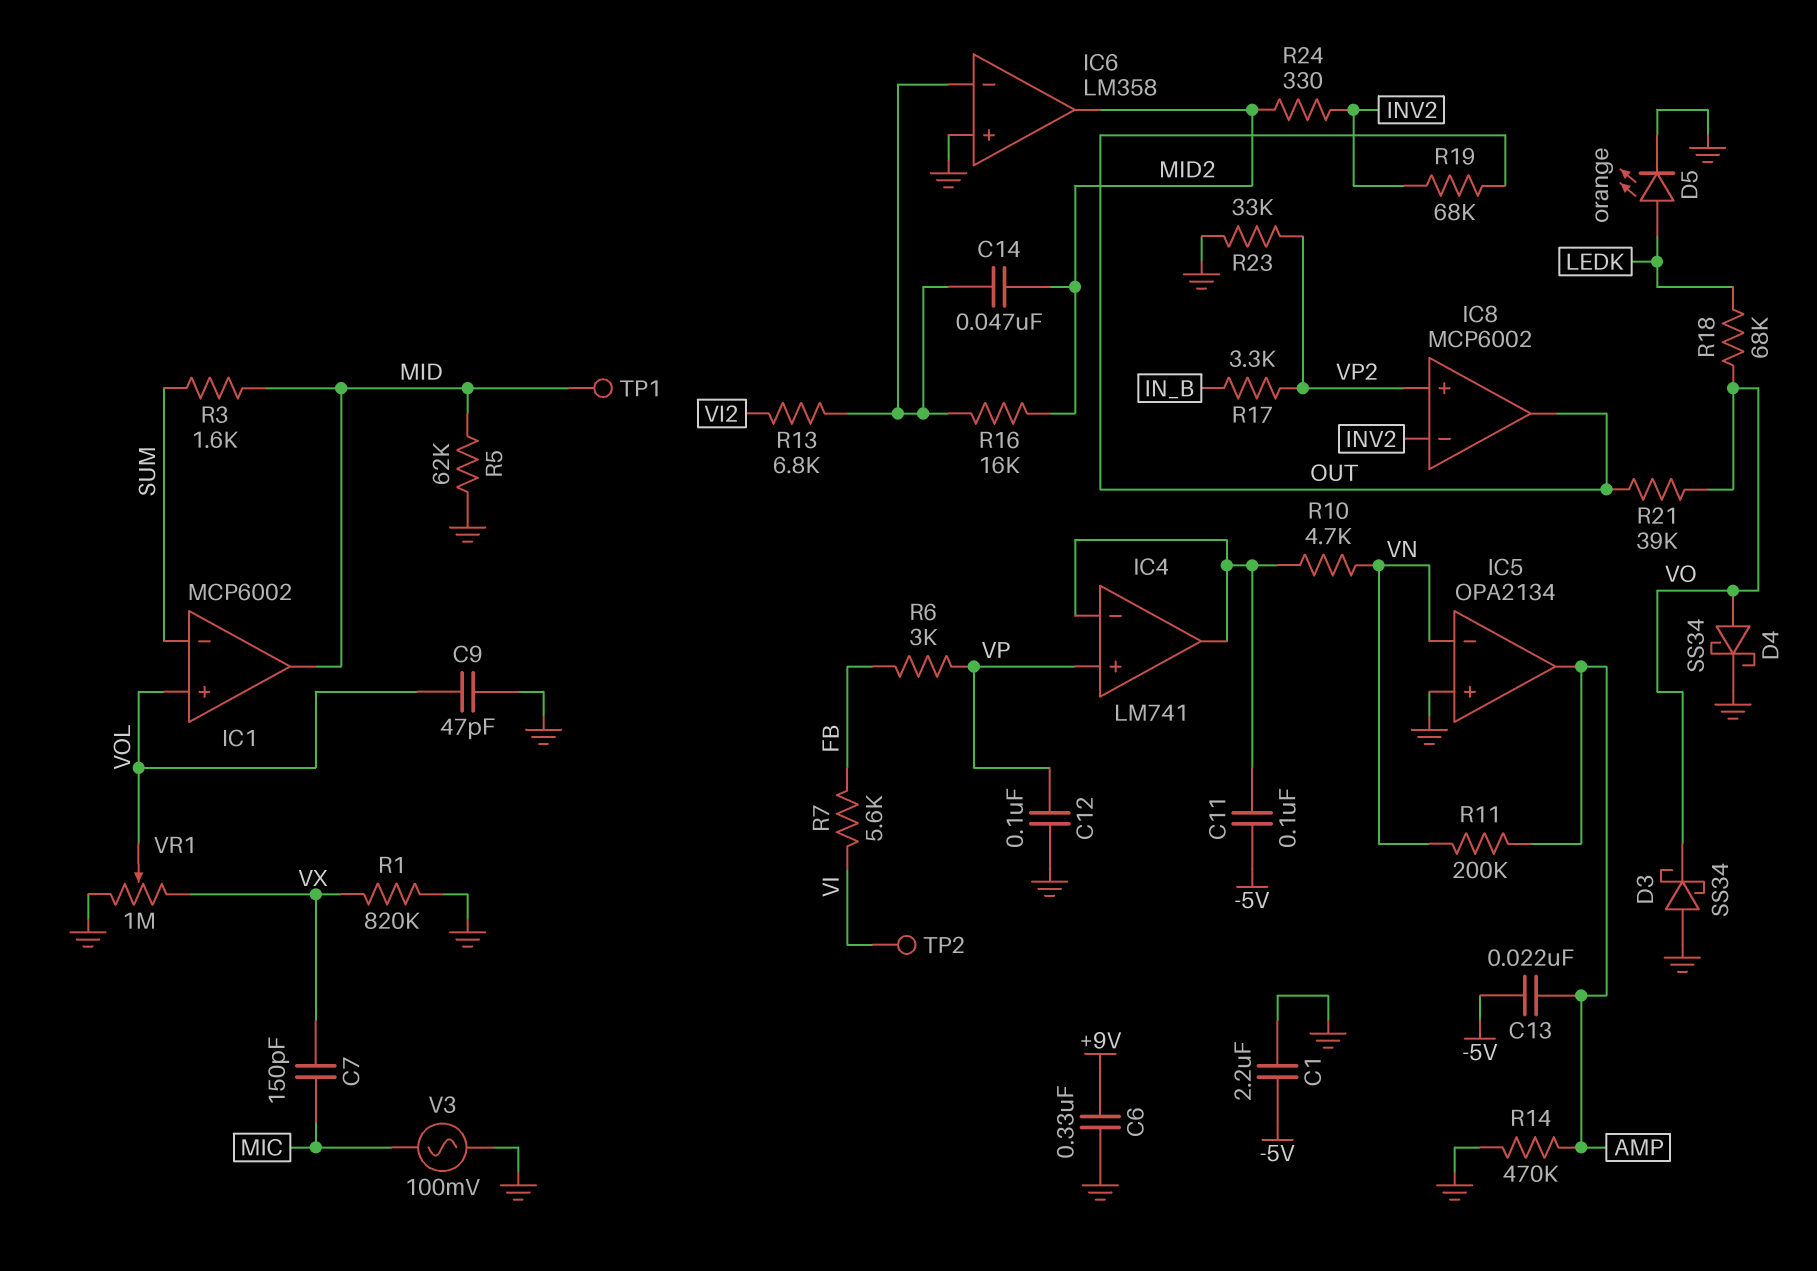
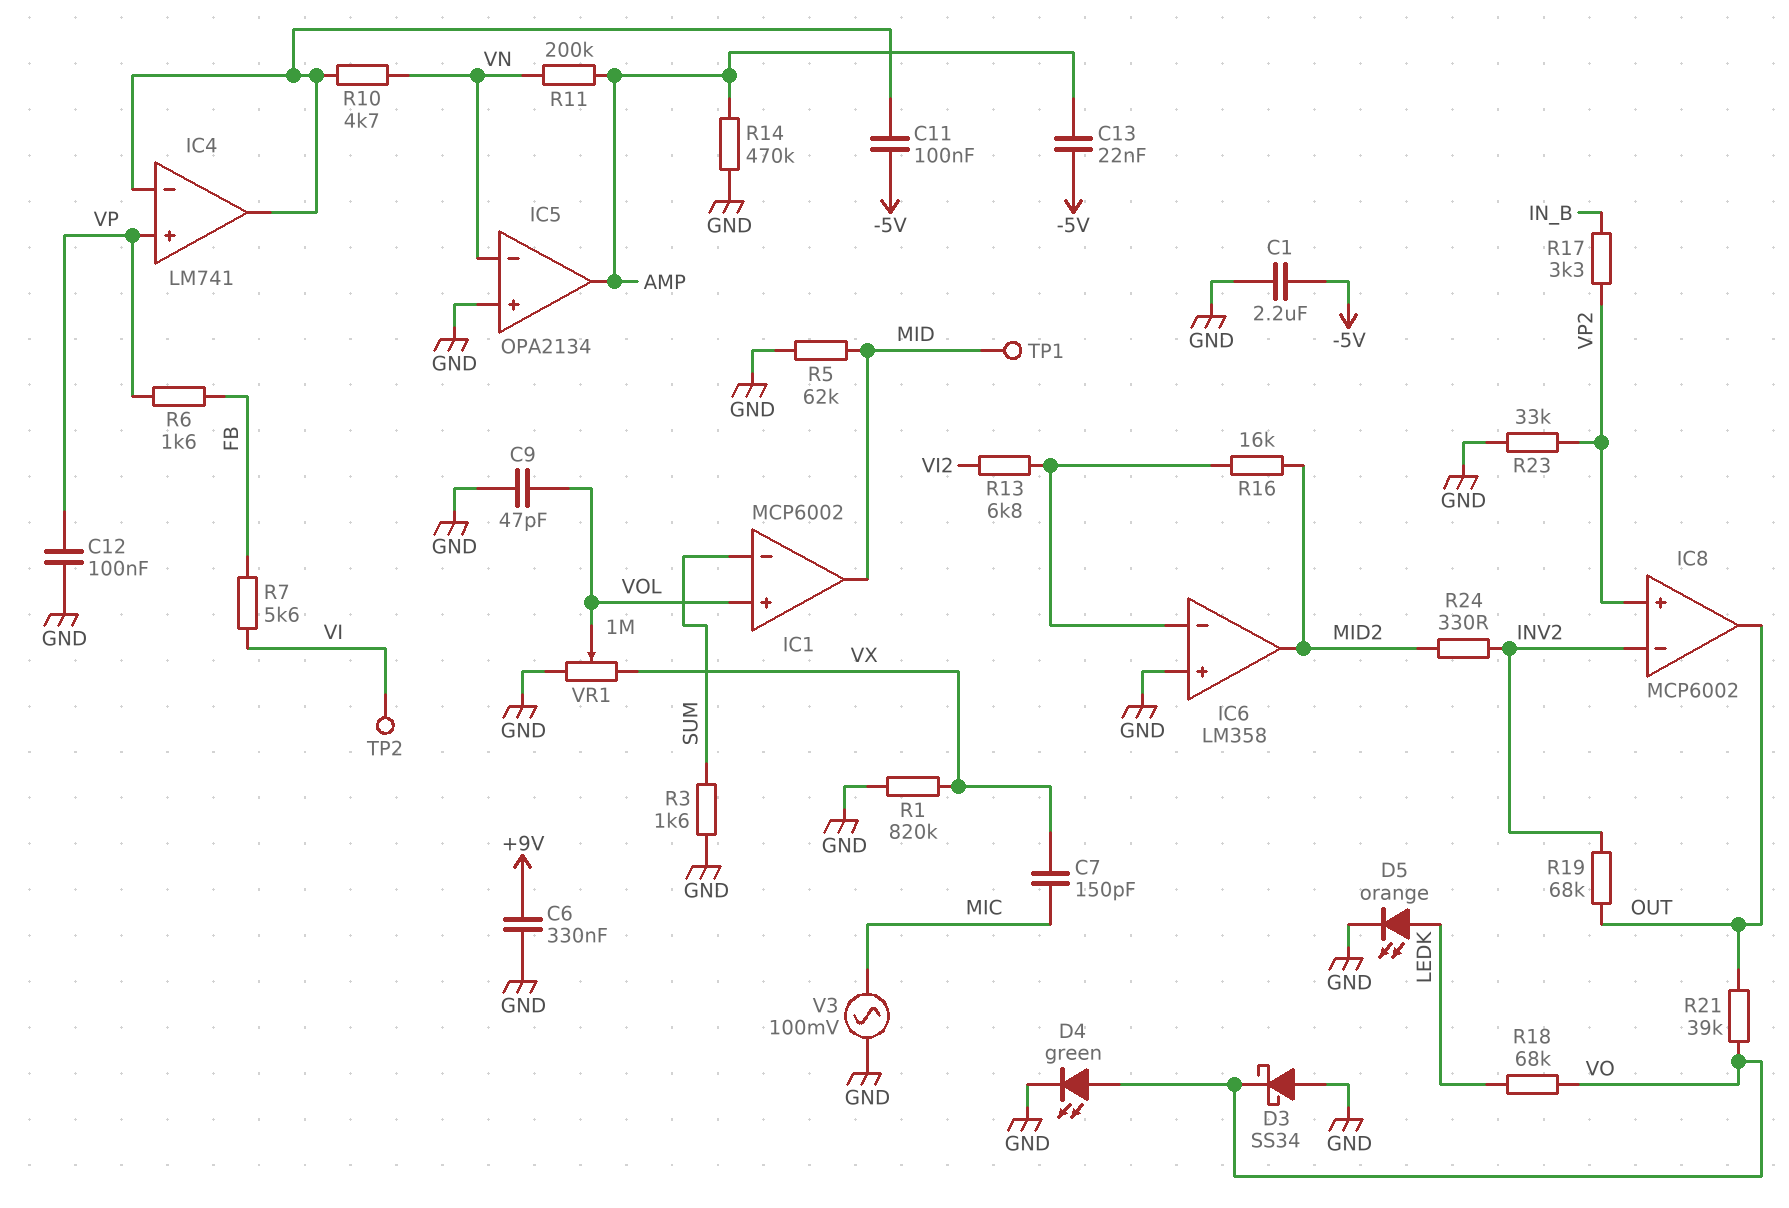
C14: 47nF (IC6/in-, MID2) -> none
D4: schottky SS34 (A VO, K GND) -> LED green (A VO, K GND)
R3: 1.6k (MID, SUM) -> 1.6k (GND, SUM)
R6: 3k (FB, VP) -> 1.6k (FB, VP)

